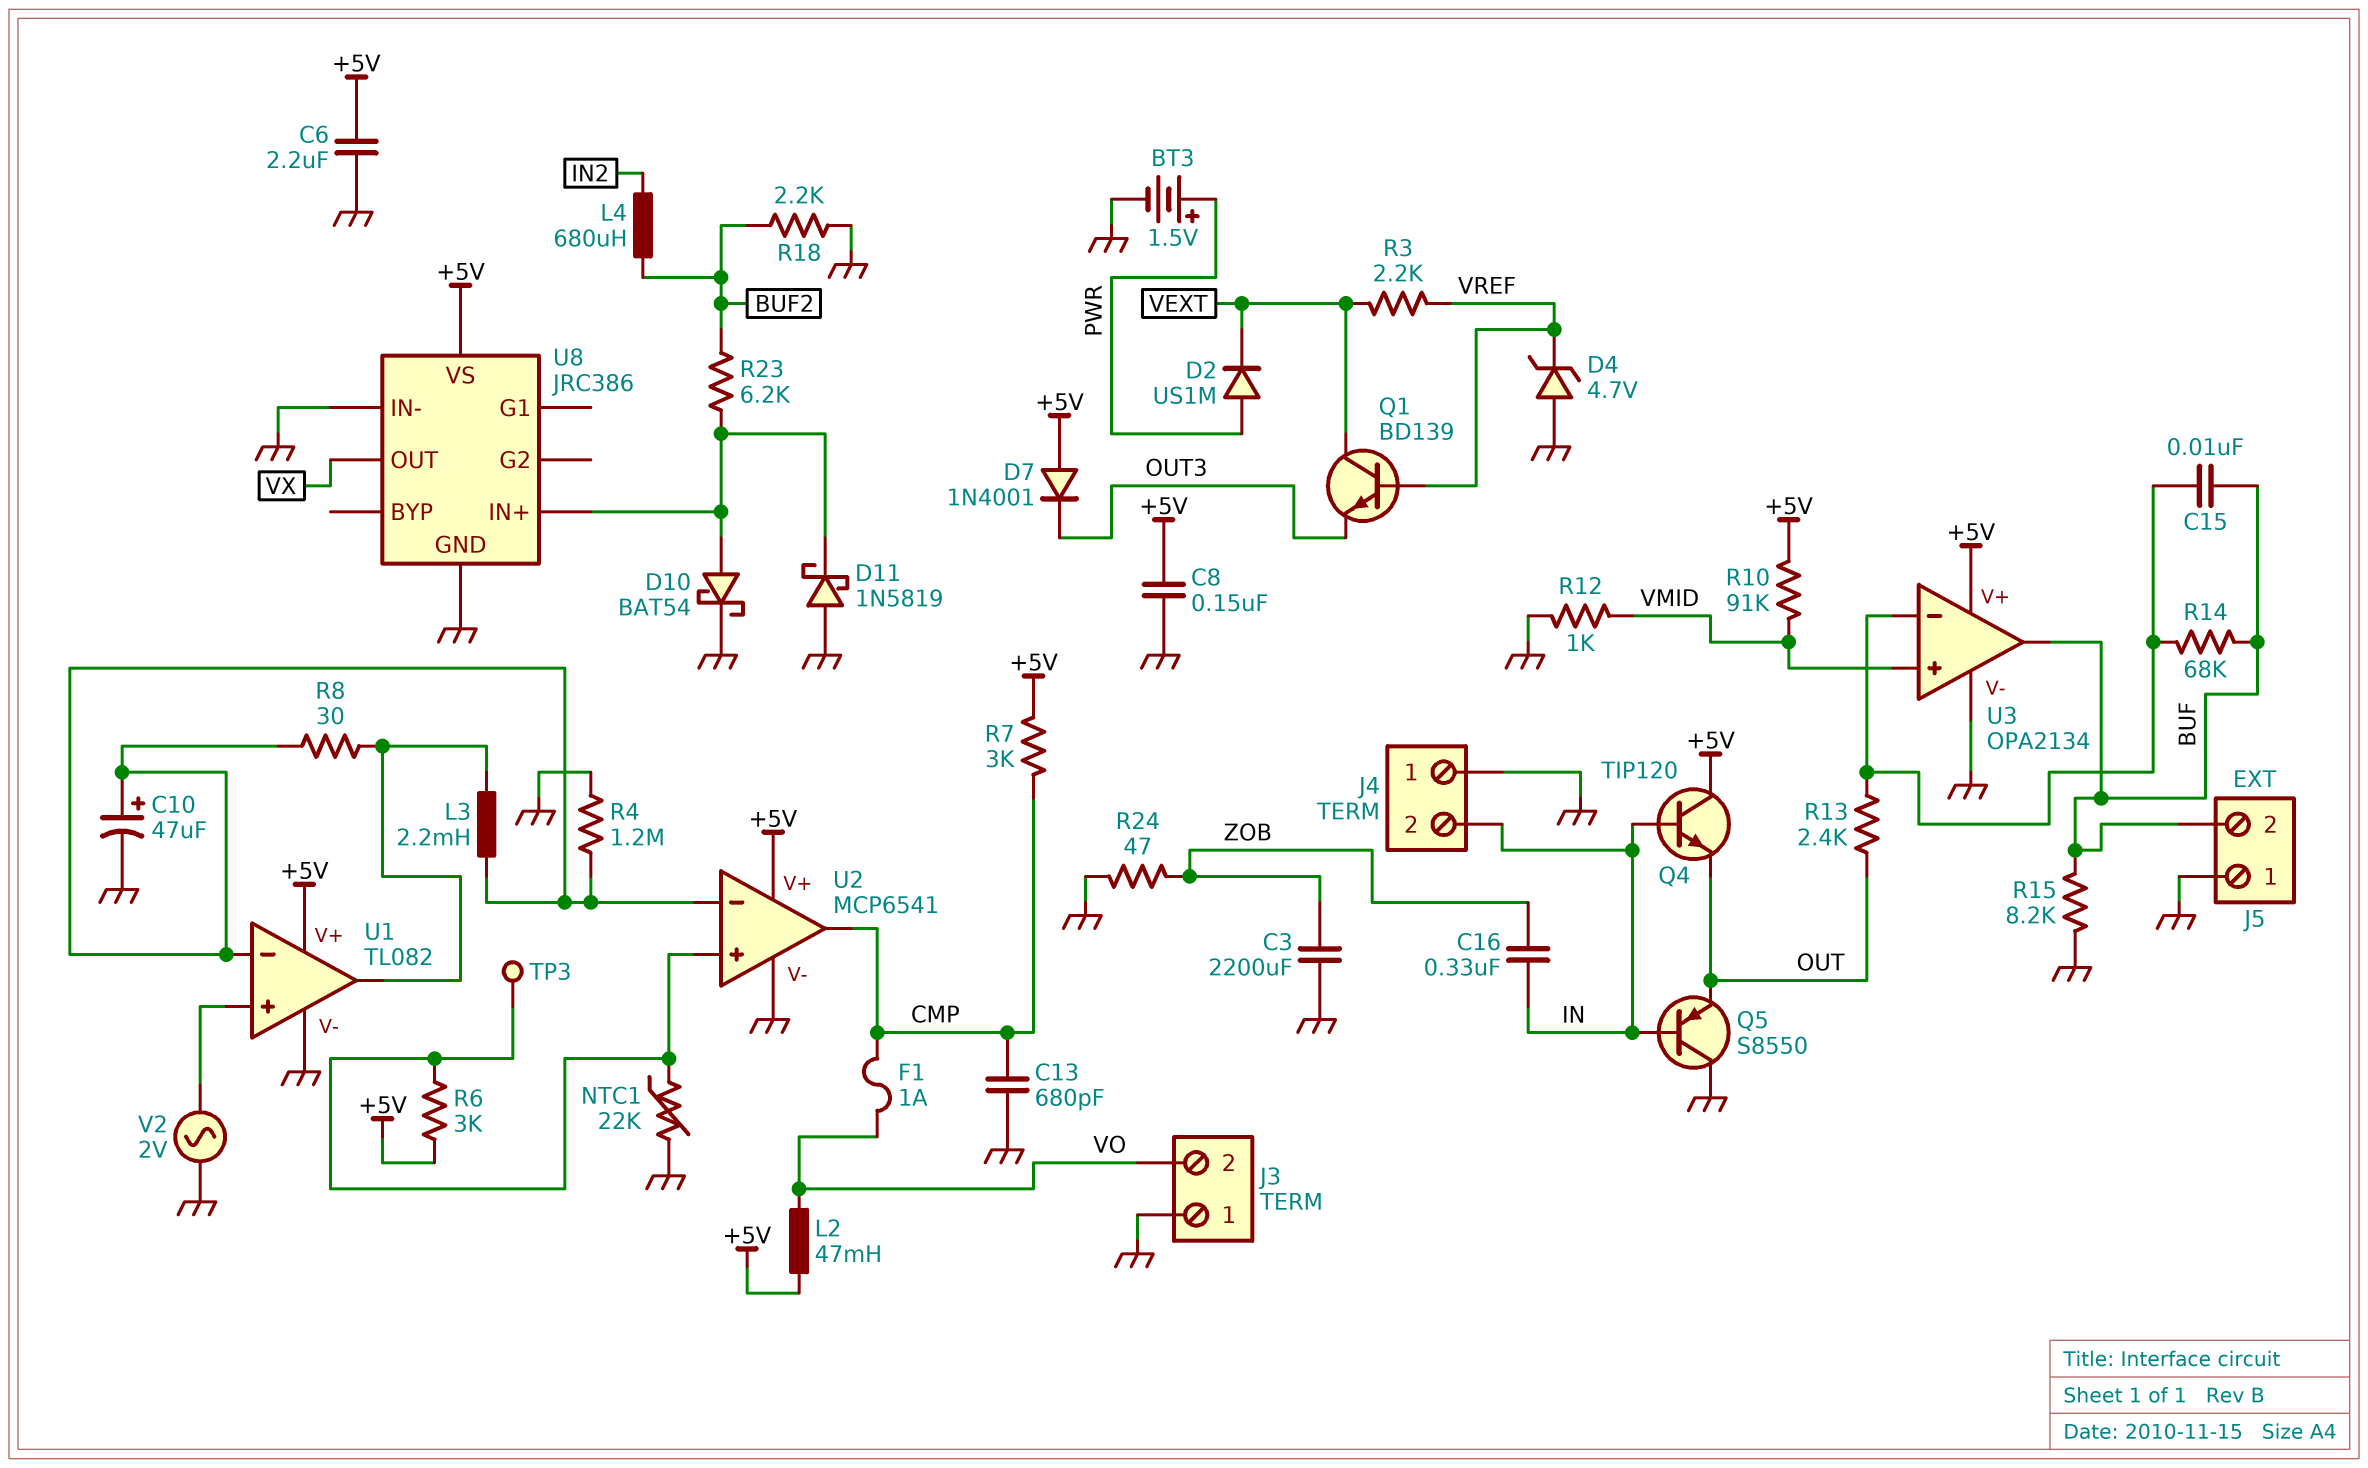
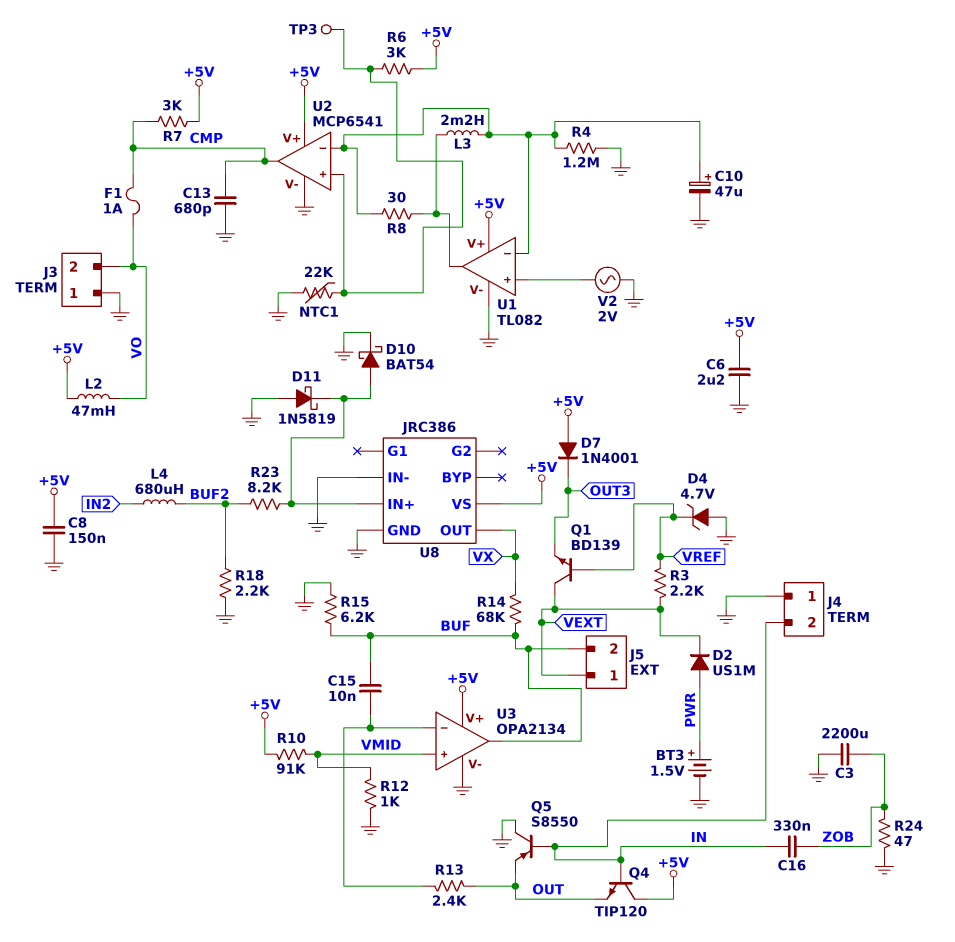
J5 pin 1: GND -> VEXT
R14: 68k (BUF, U3/in-) -> 68k (BUF, VX)
R15: 8.2k (BUF, GND) -> 6.2k (BUF, GND)
R23: 6.2k (BUF2, U8/IN+) -> 8.2k (BUF2, U8/IN+)

